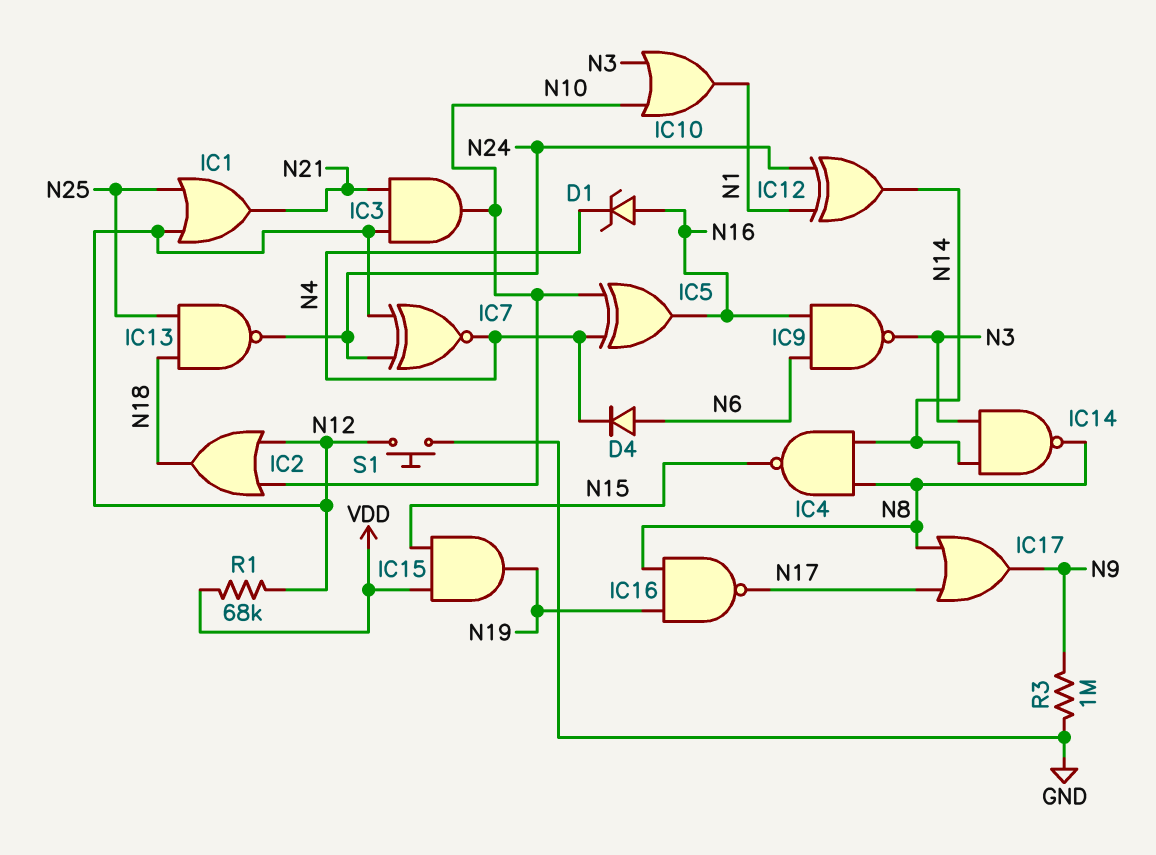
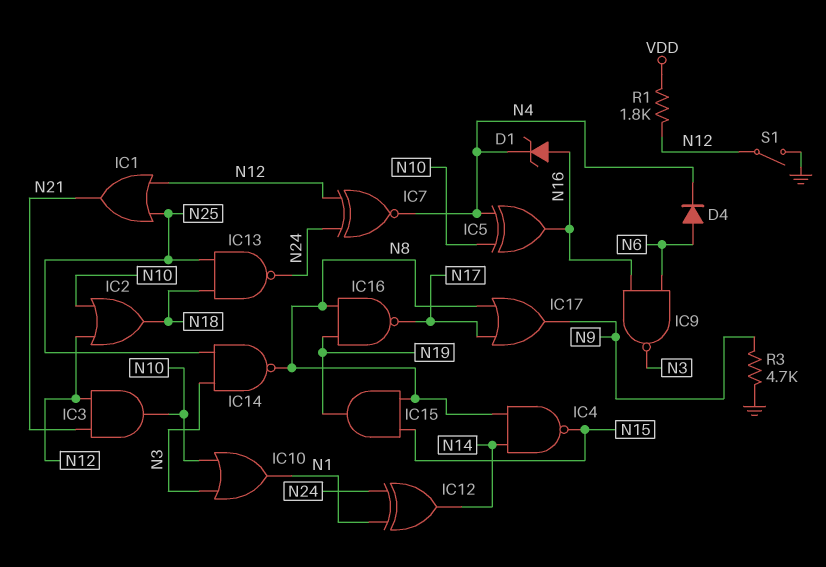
IC14: NAND (in N3, in N14, out N8) -> NAND (in N3, in N25, out N8)
IC15: AND (in N15, in VDD, out N19) -> AND (in N8, in N15, out N19)
R1: 68k (N12, VDD) -> 1.8k (N12, VDD)
R3: 1M (GND, N9) -> 4.7k (GND, N9)
S1: button (GND, N12) -> switch (GND, N12)

